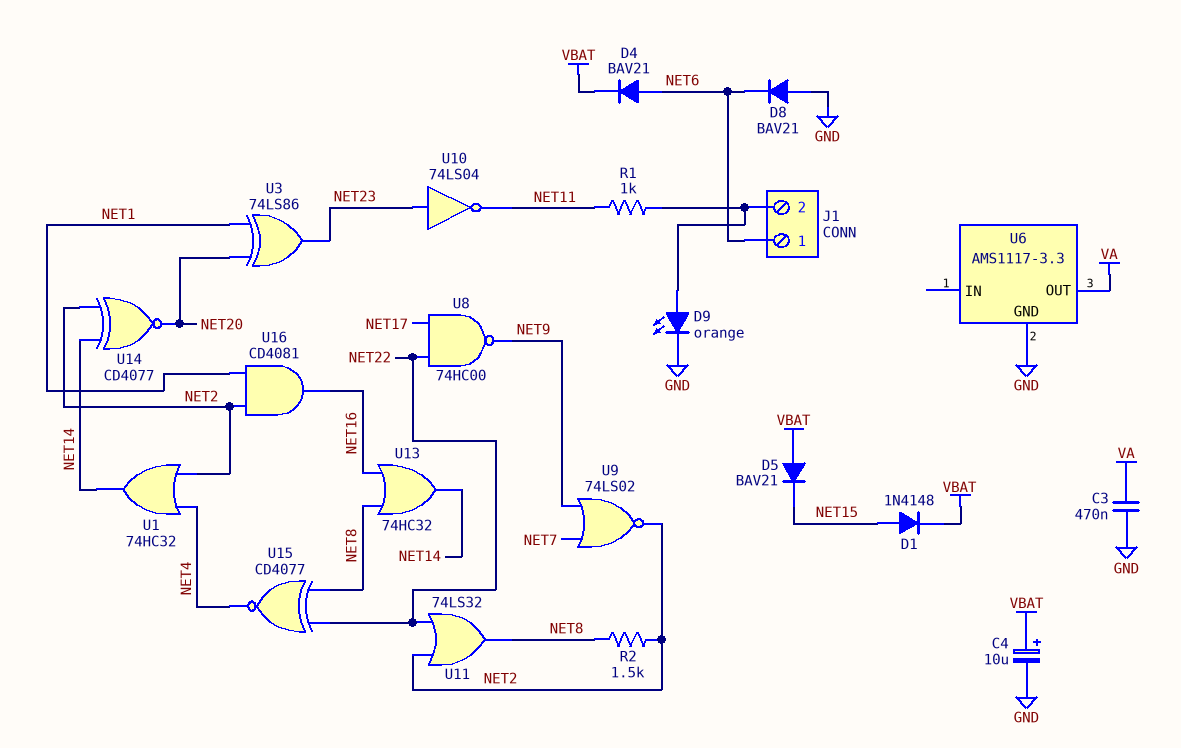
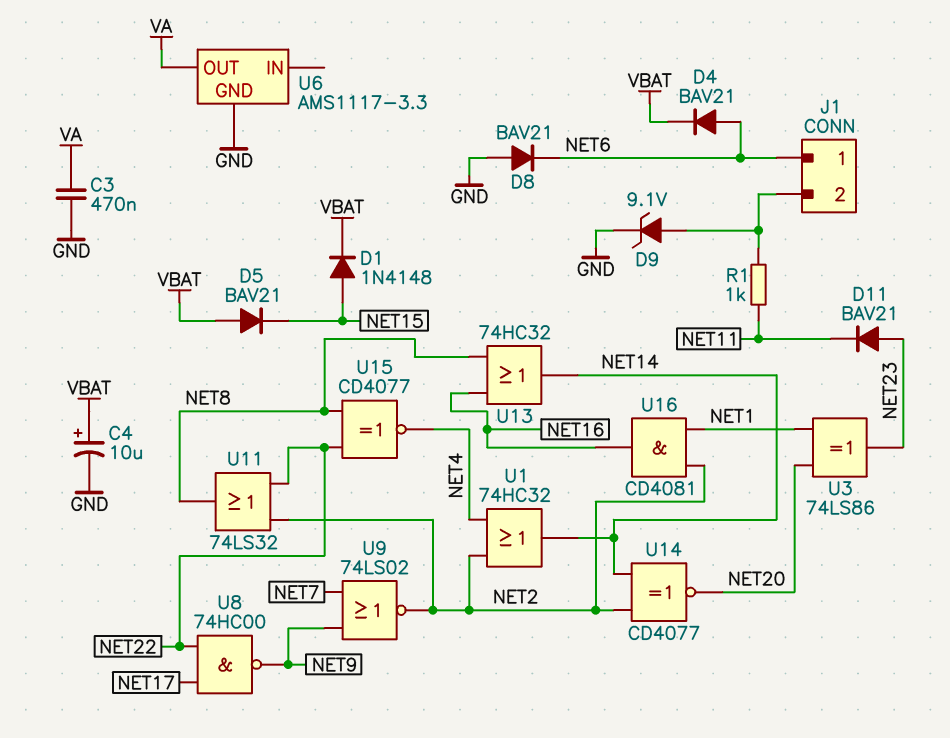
D9: LED orange (A J1/2, K GND) -> zener 9.1V (A J1/2, K GND)
D11: none -> diode BAV21 (A NET23, K NET11)
R2: 1.5k (NET2, NET8) -> none
U10: NOT 74LS04 (in NET23, out NET11) -> none

